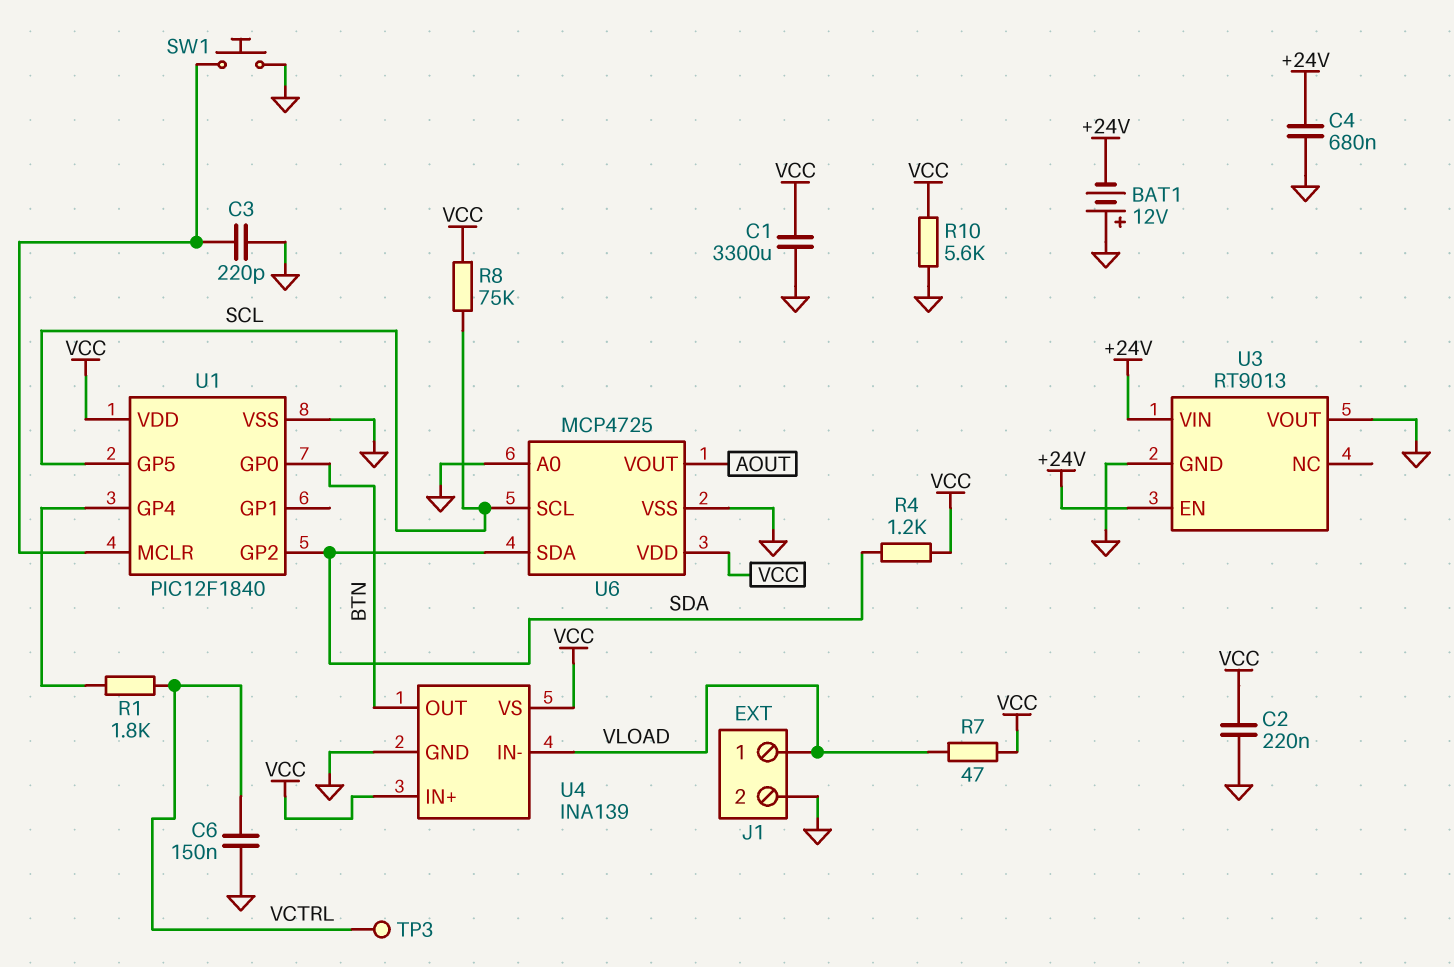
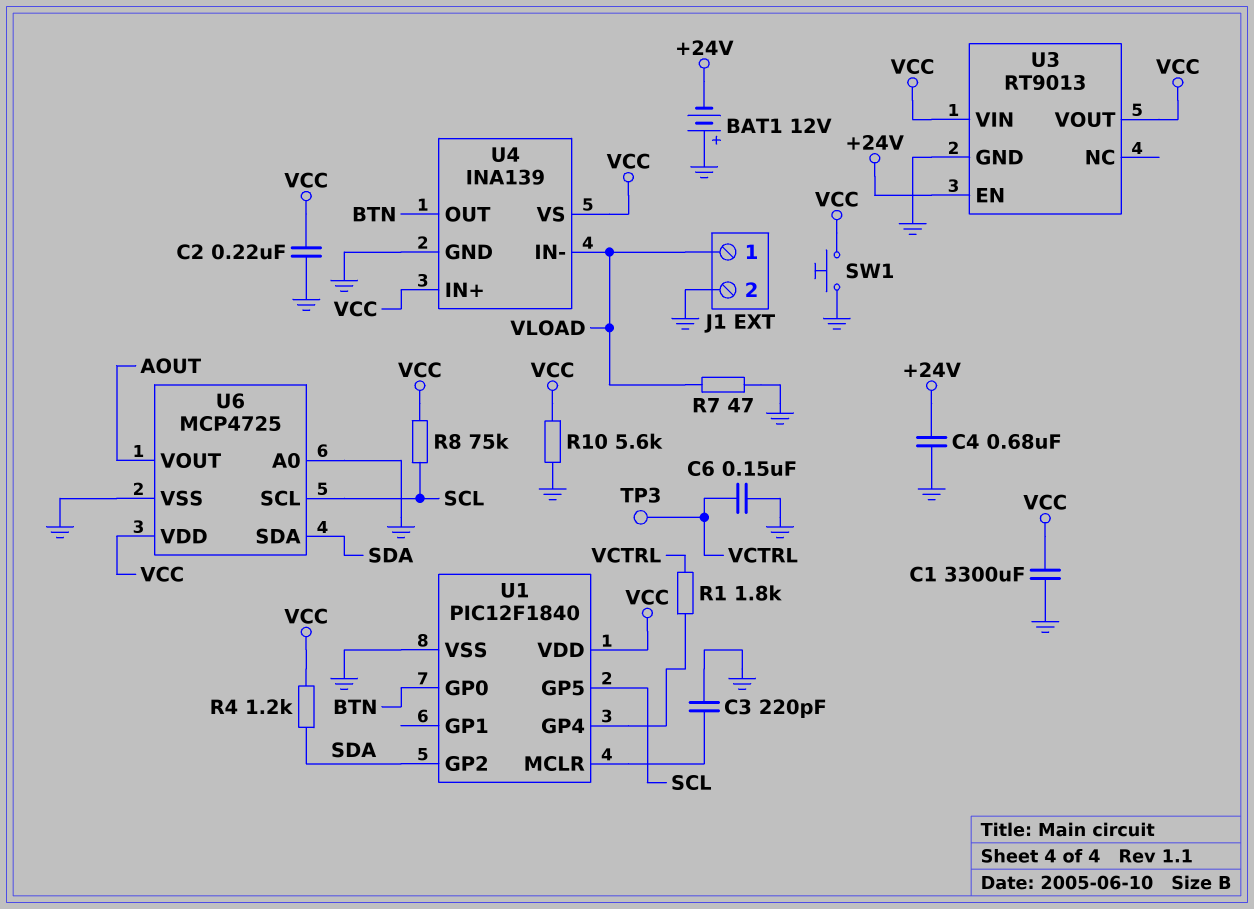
R7: 47 (VCC, VLOAD) -> 47 (GND, VLOAD)
SW1: button (GND, U1/MCLR) -> button (GND, VCC)
U3 pin VIN: +24V -> VCC
U3 pin VOUT: GND -> VCC

